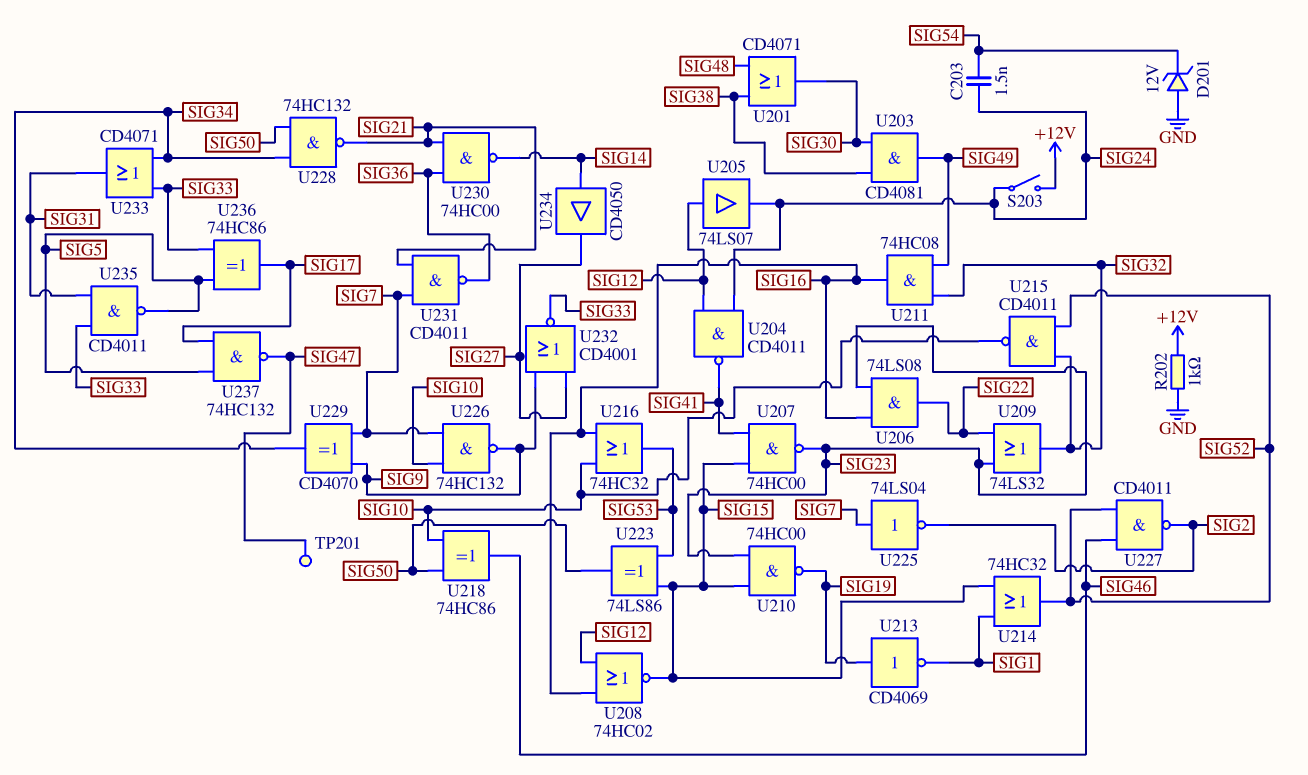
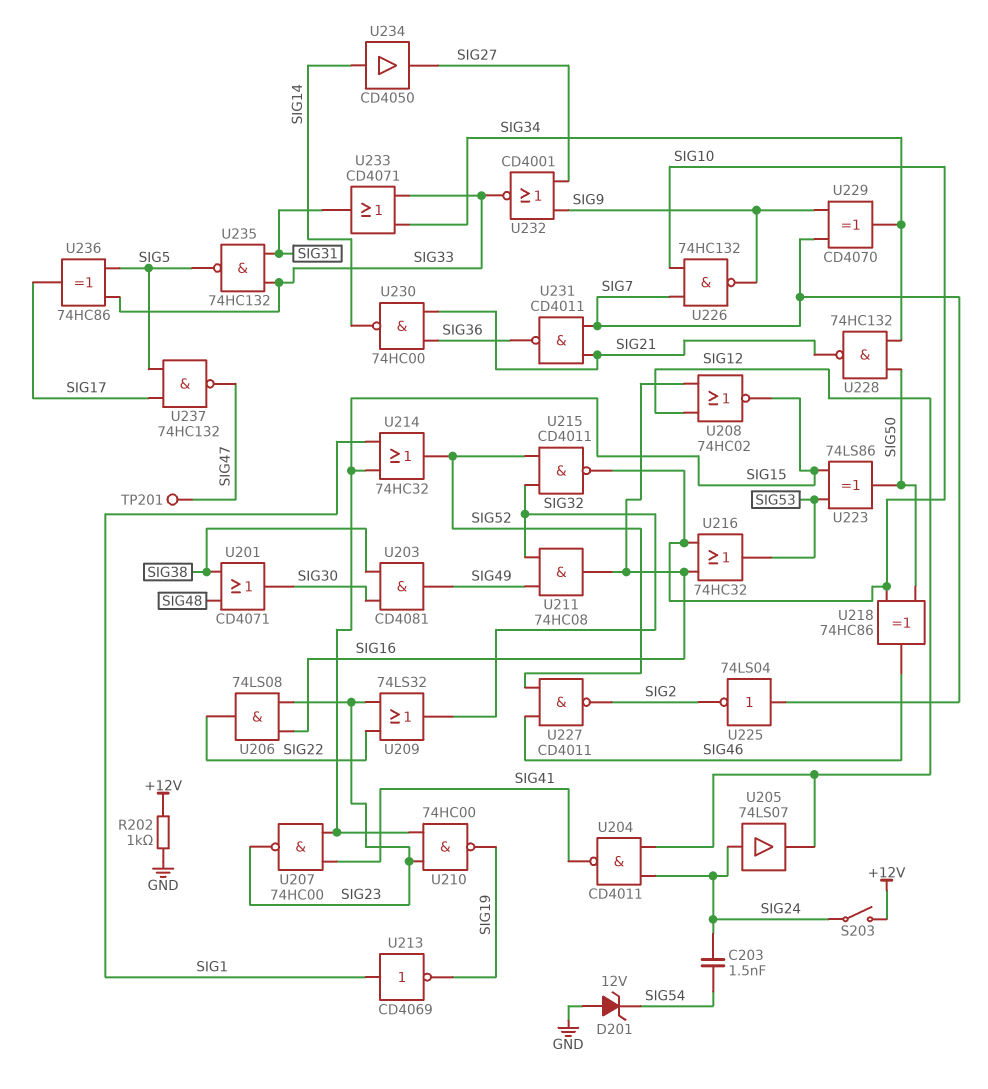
U205: buffer 74LS07 (in SIG12, out SIG24) -> buffer 74LS07 (in SIG24, out SIG12)
U213: NOT CD4069 (in SIG19, out SIG1) -> NOT CD4069 (in SIG1, out SIG19)
U235: NAND CD4011 (in SIG31, in SIG33, out SIG5) -> NAND 74HC132 (in SIG31, in SIG33, out SIG5)

